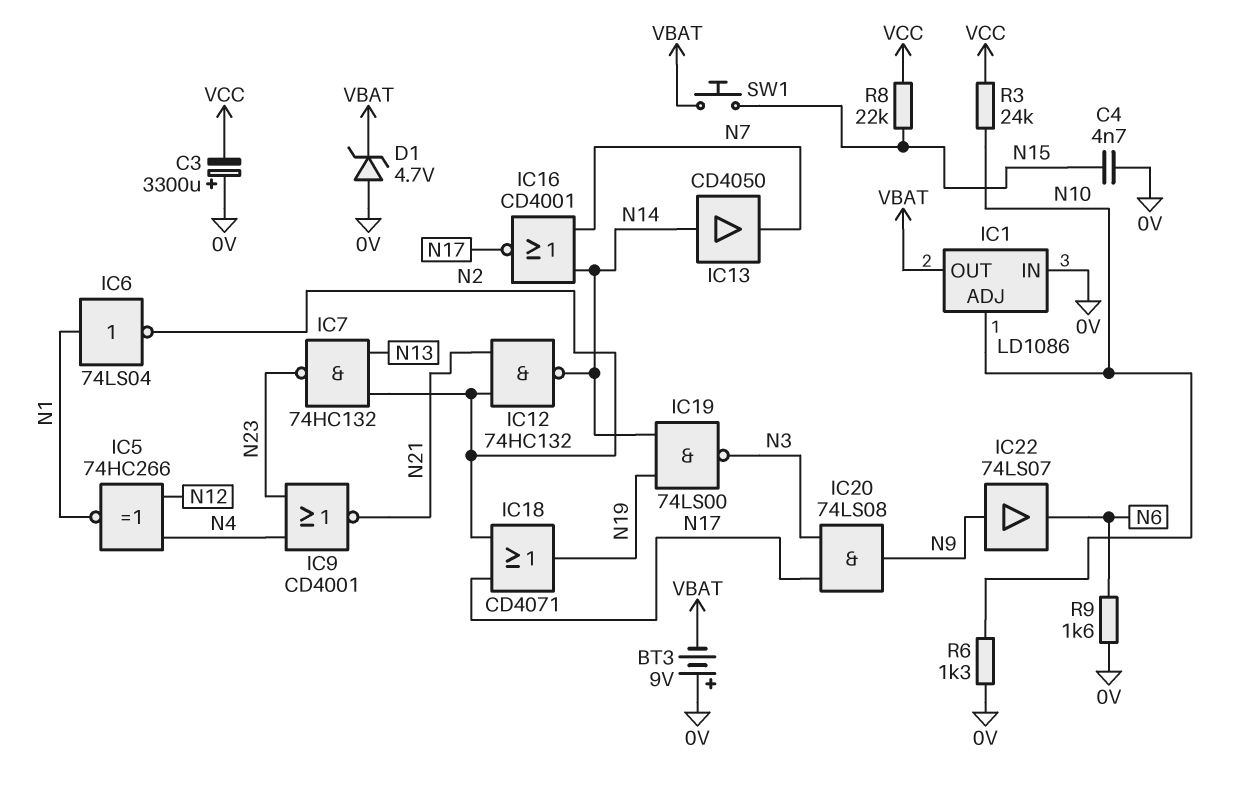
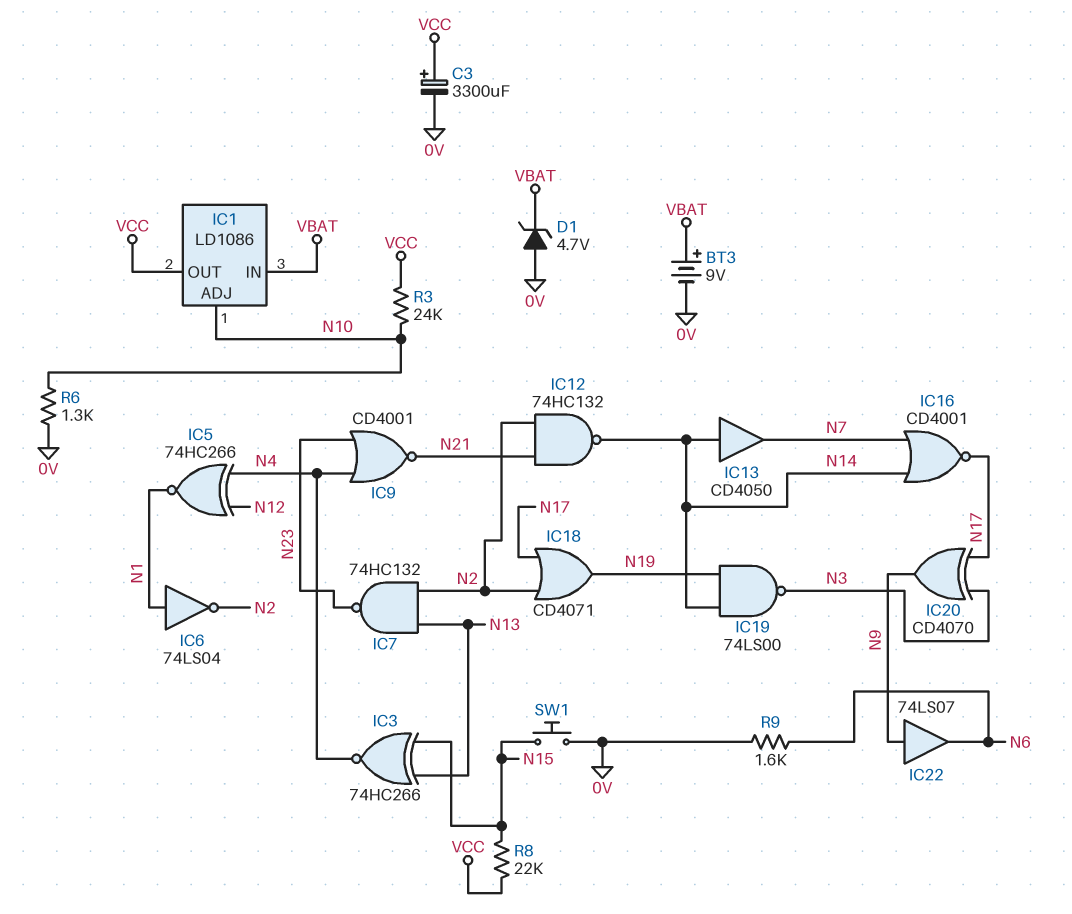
BT3: 9V (plus 0V, minus VBAT) -> 9V (plus VBAT, minus 0V)
C3: 3300uF (plus 0V, minus VCC) -> 3300uF (plus VCC, minus 0V)
C4: 4.7nF (0V, N15) -> none
IC1 pin IN: 0V -> VBAT
IC1 pin OUT: VBAT -> VCC
IC3: none -> XNOR 74HC266 (in N13, in N15, out N4)
IC20: AND 74LS08 (in N3, in N17, out N9) -> XOR CD4070 (in N3, in N17, out N9)
SW1: button (N15, VBAT) -> button (0V, N15)

